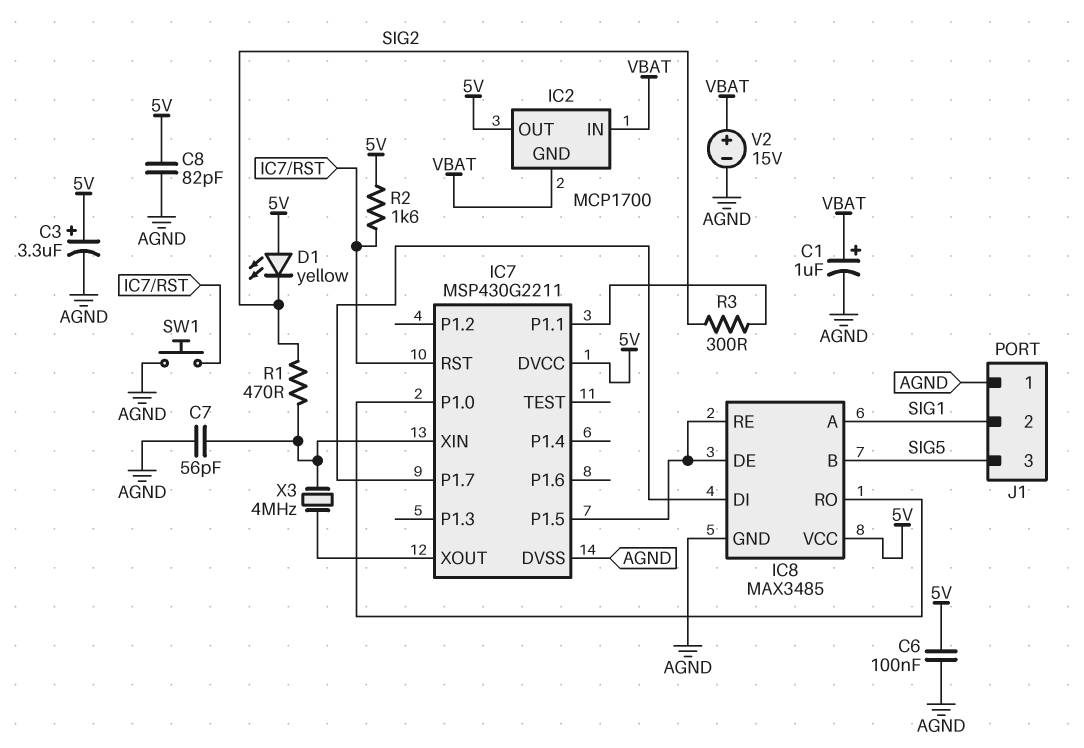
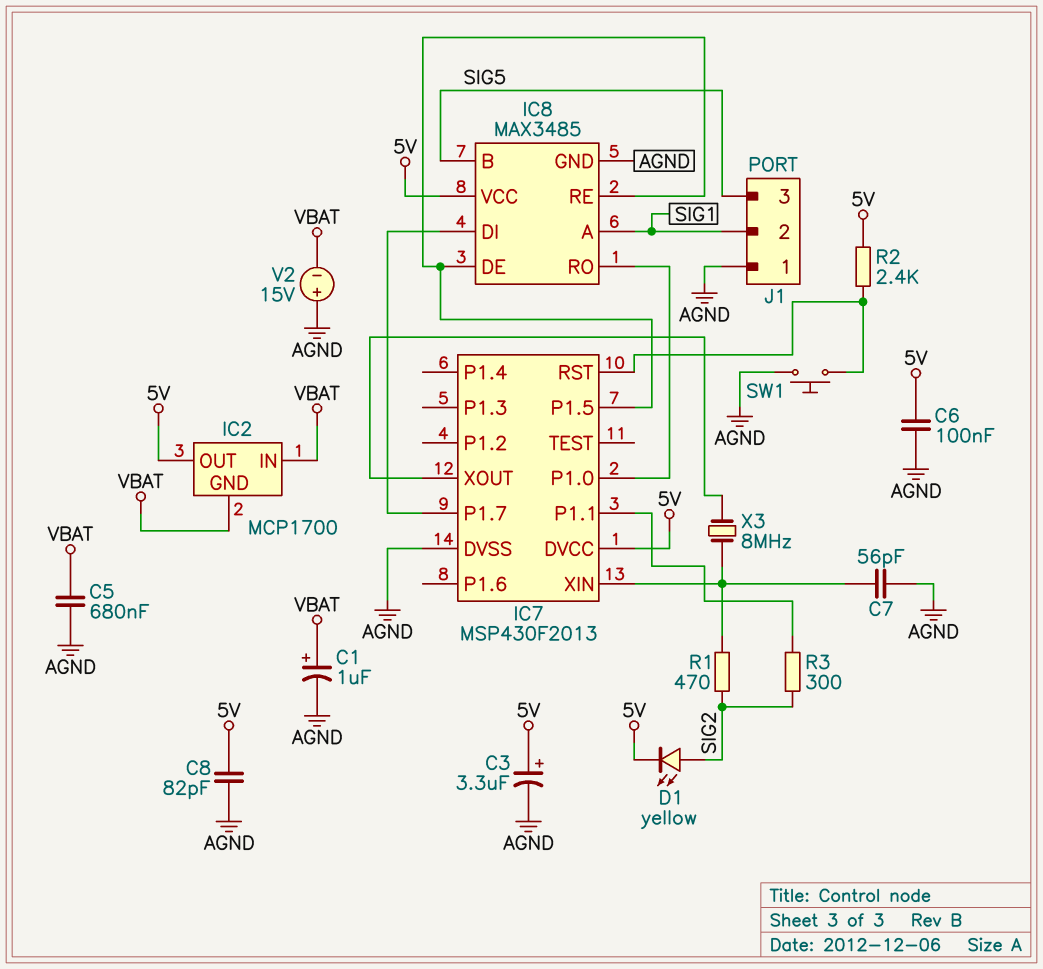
C5: none -> 680nF (AGND, VBAT)
D1: LED yellow (A 5V, K SIG2) -> LED yellow (A SIG2, K 5V)
IC7: MSP430G2211 -> MSP430F2013
R2: 1.6k (5V, IC7/RST) -> 2.4k (5V, IC7/RST)
V2: 15V (plus VBAT, minus AGND) -> 15V (plus AGND, minus VBAT)
X3: 4MHz (IC7/XIN, IC7/XOUT) -> 8MHz (IC7/XIN, IC7/XOUT)

